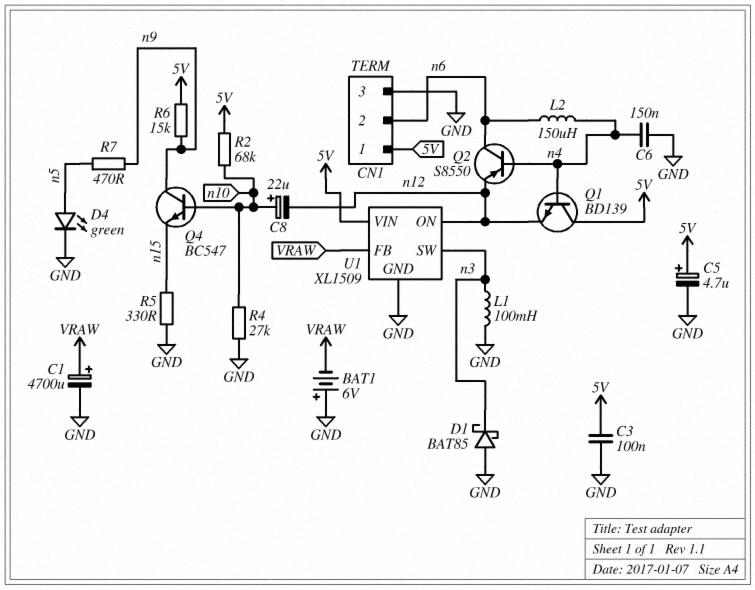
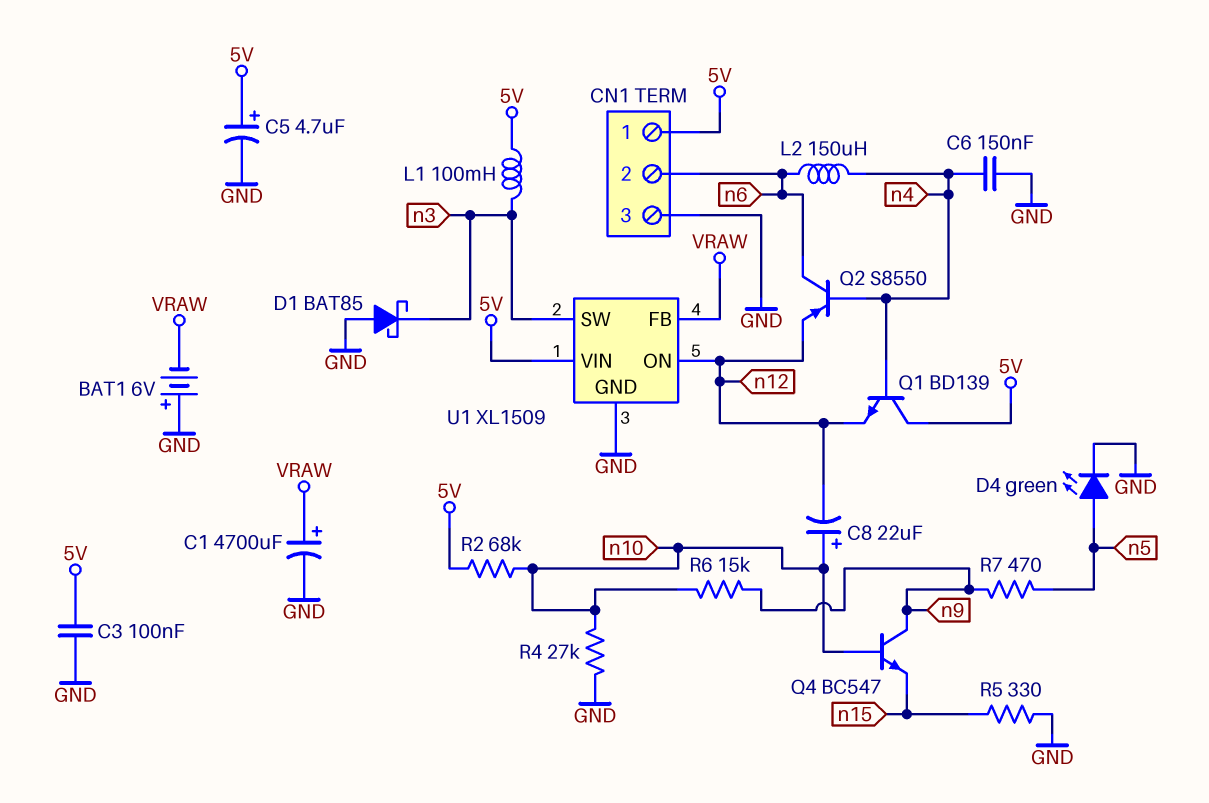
L1: 100mH (GND, n3) -> 100mH (5V, n3)
R6: 15k (5V, n9) -> 15k (n9, n10)

